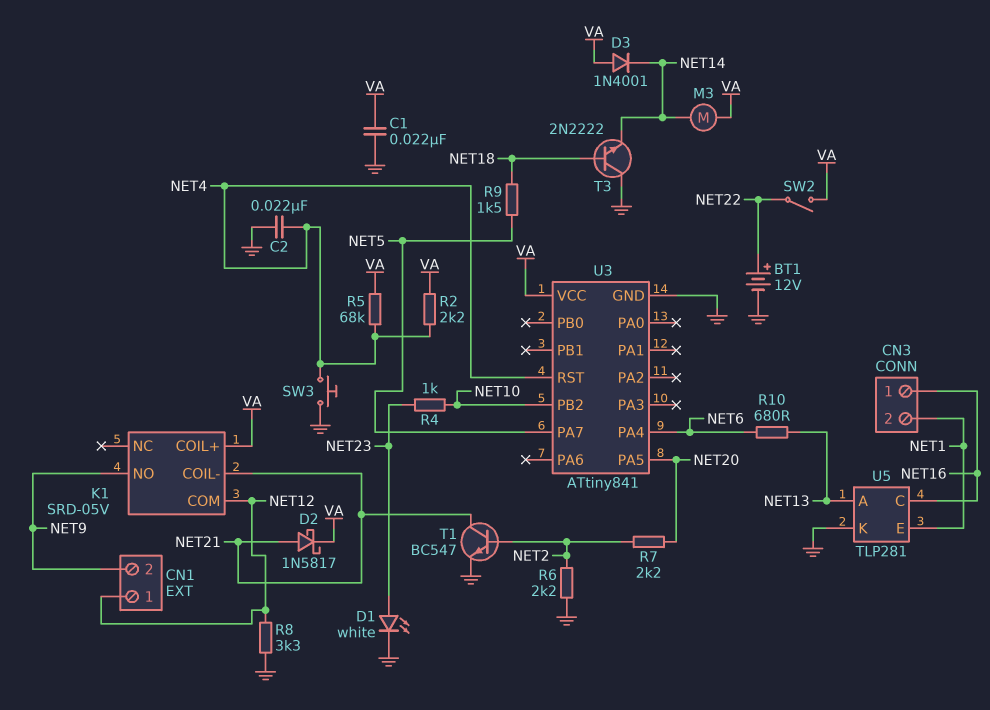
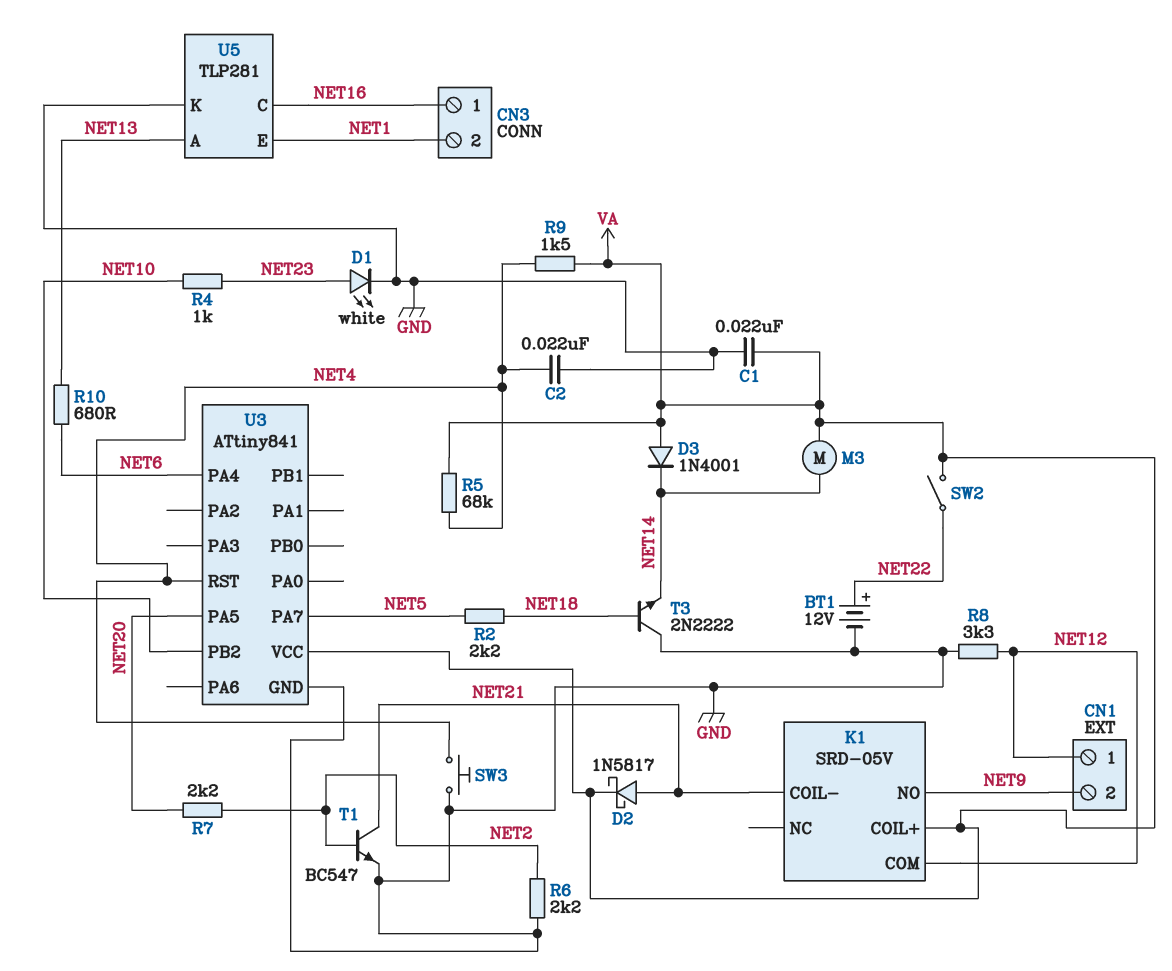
R2: 2.2k (NET4, VA) -> 2.2k (NET5, NET18)
R9: 1.5k (NET5, NET18) -> 1.5k (NET4, VA)

